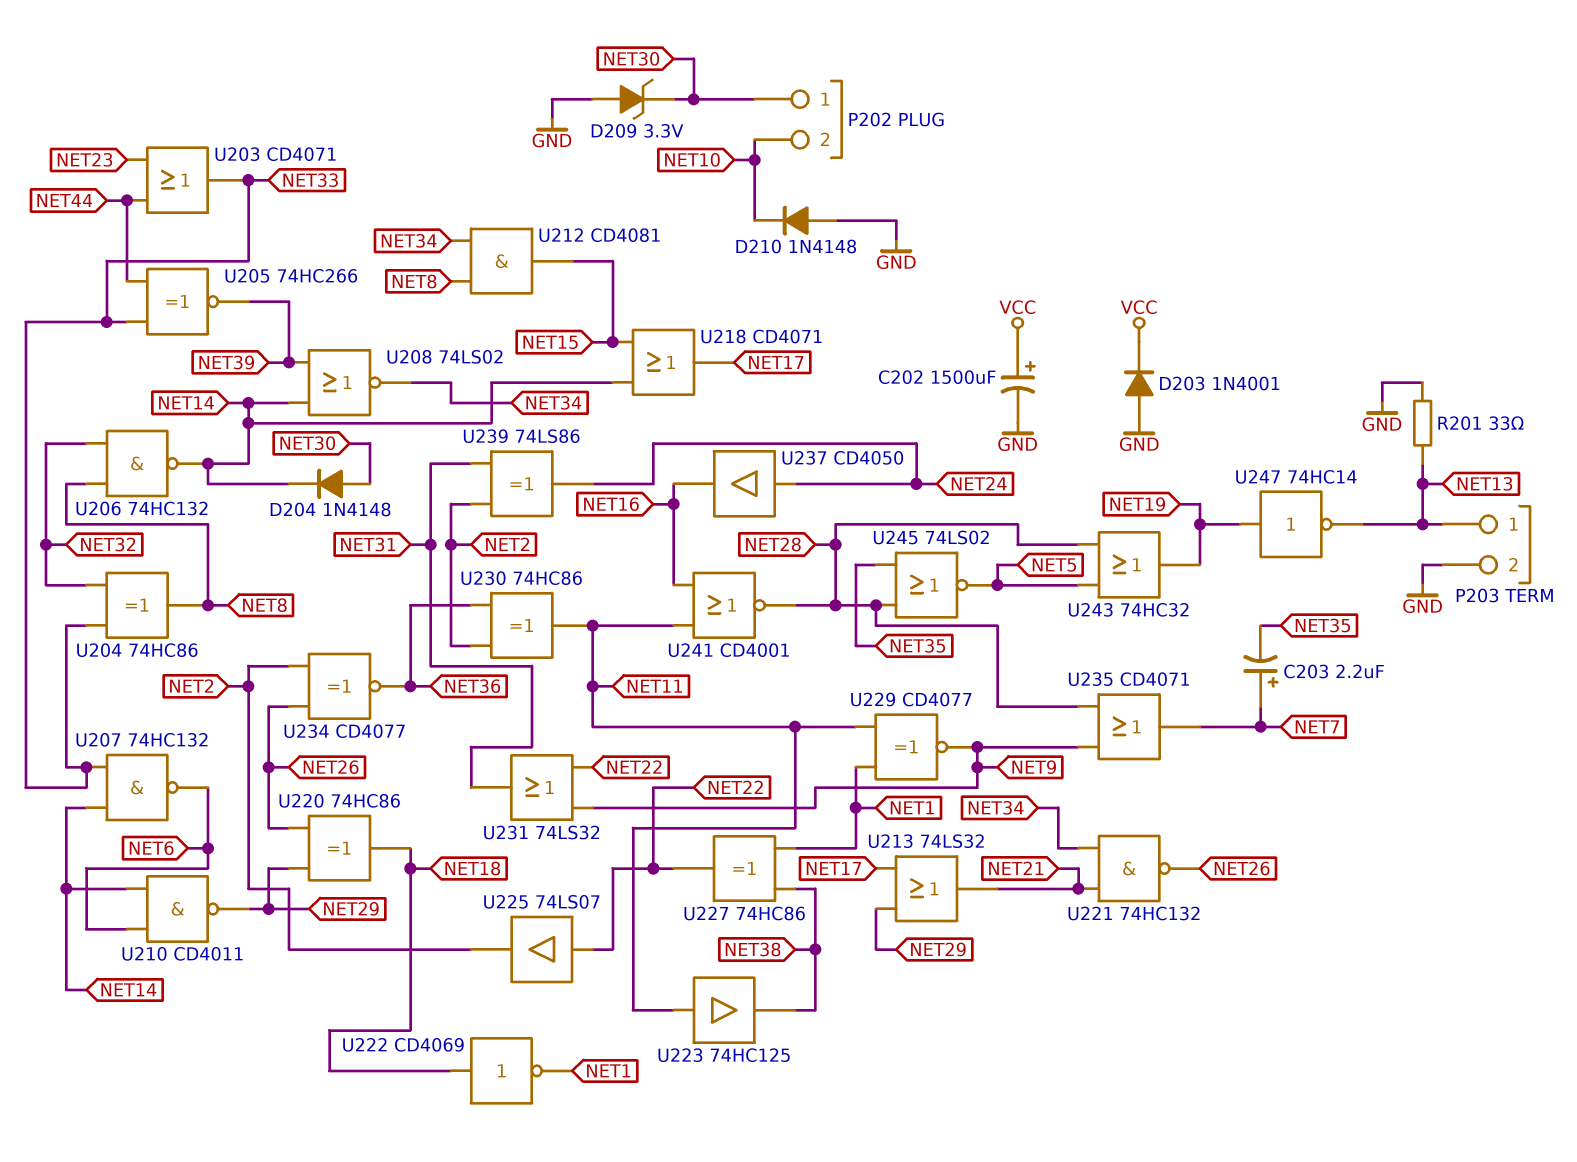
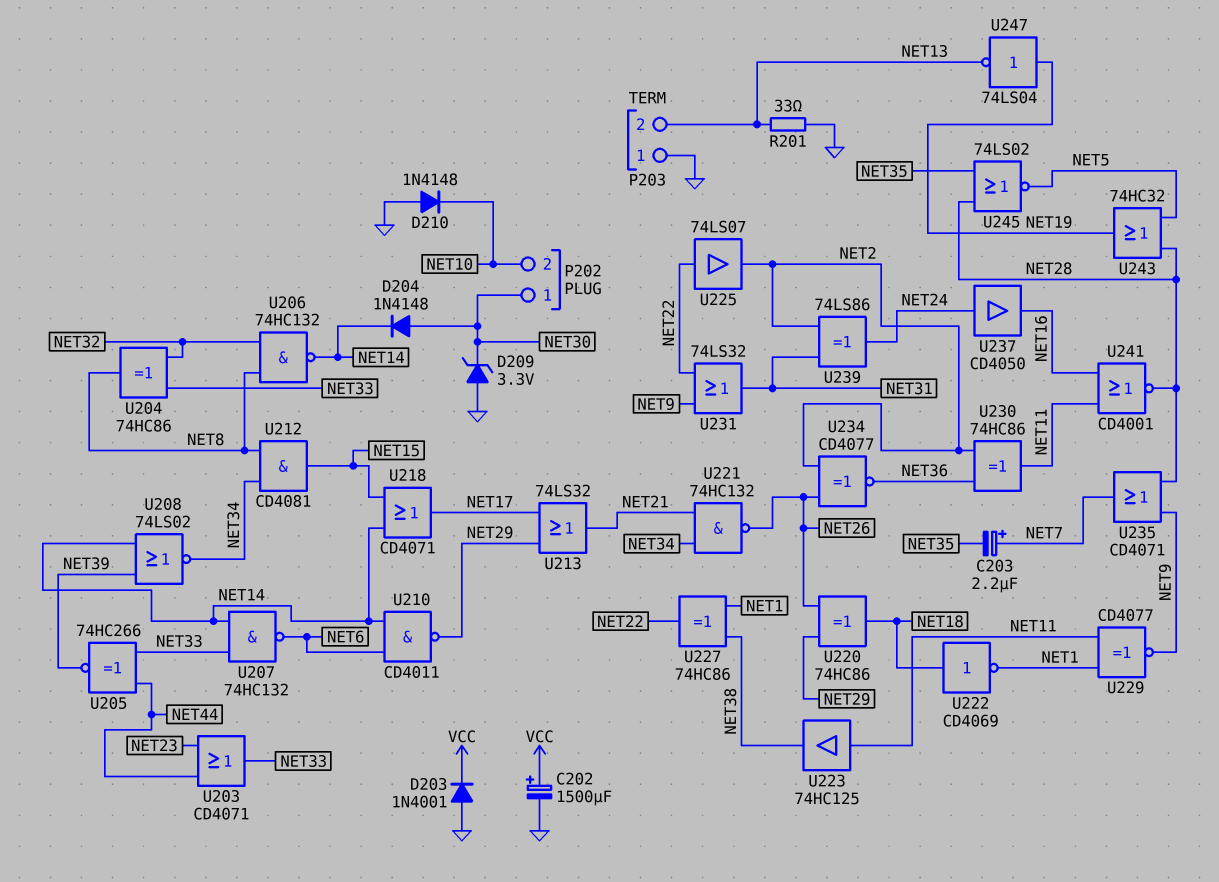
P203 pin 1: NET13 -> GND
P203 pin 2: GND -> NET13
U247: NOT 74HC14 (in NET19, out NET13) -> NOT 74LS04 (in NET19, out NET13)

